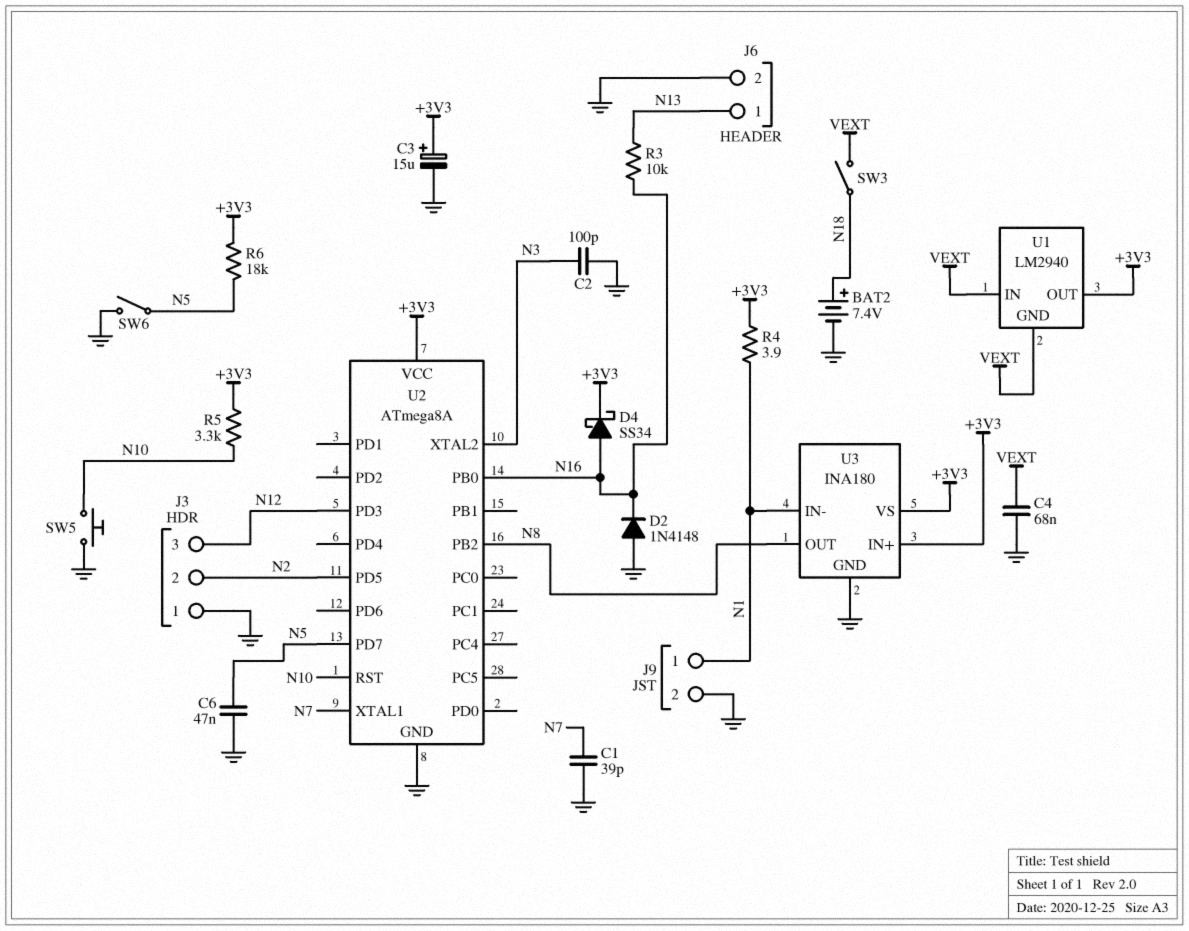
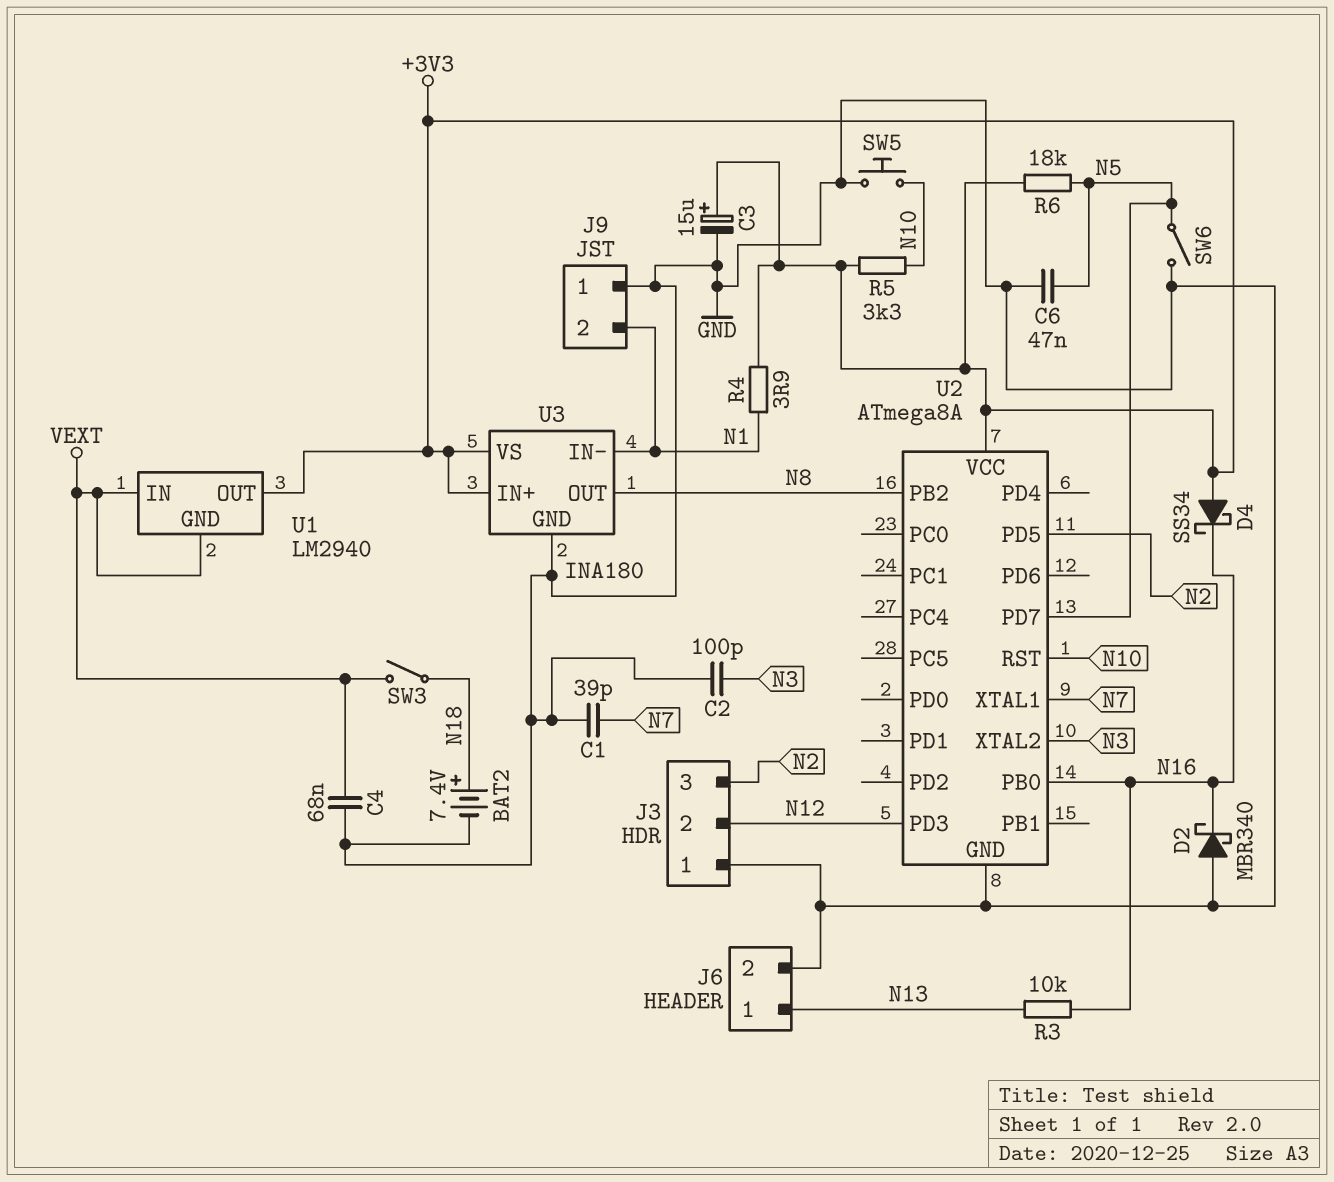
D2: diode 1N4148 (A GND, K N16) -> schottky MBR340 (A GND, K N16)
D4: schottky SS34 (A N16, K +3V3) -> schottky SS34 (A +3V3, K N16)
J3 pin 2: N2 -> N12
J3 pin 3: N12 -> N2
J9 pin 1: N1 -> GND
J9 pin 2: GND -> N1

